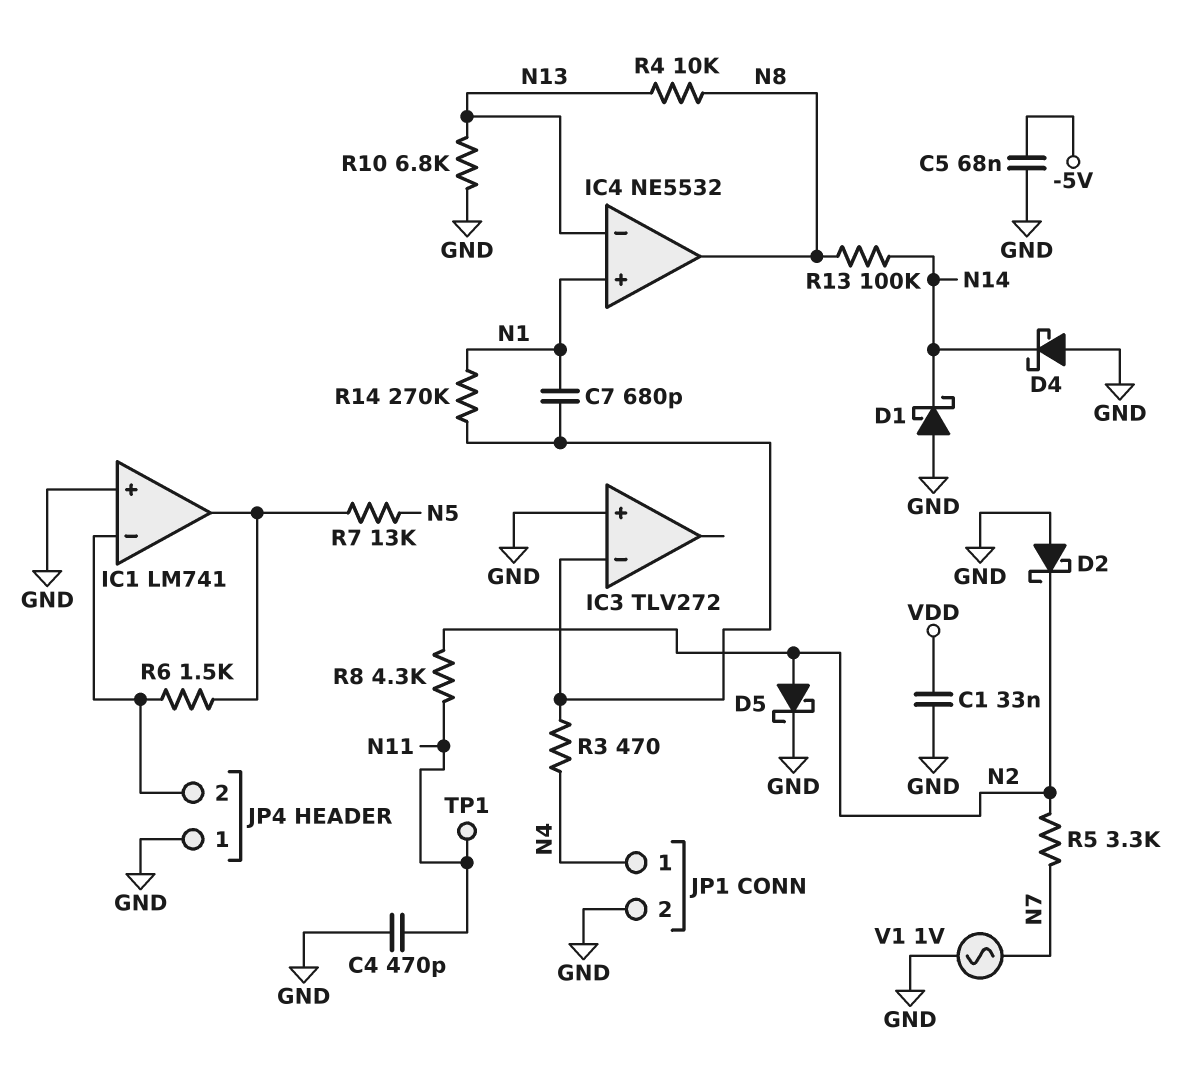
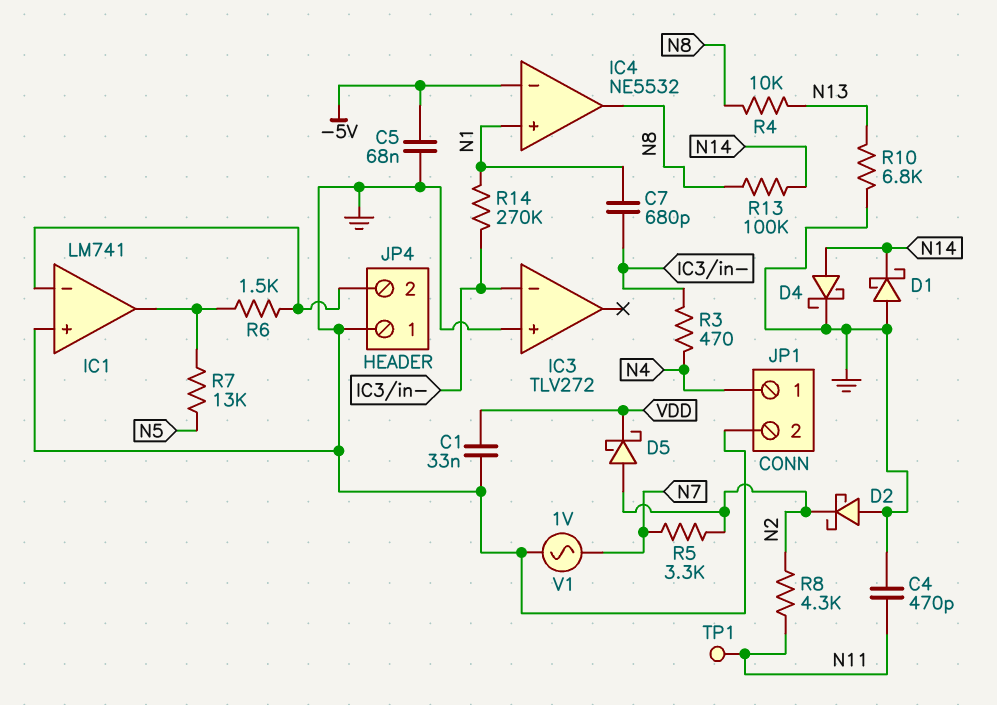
D4: schottky (A GND, K N14) -> schottky (A N14, K GND)
D5: schottky (A N2, K GND) -> schottky (A N2, K VDD)
IC4 pin in-: N13 -> -5V

